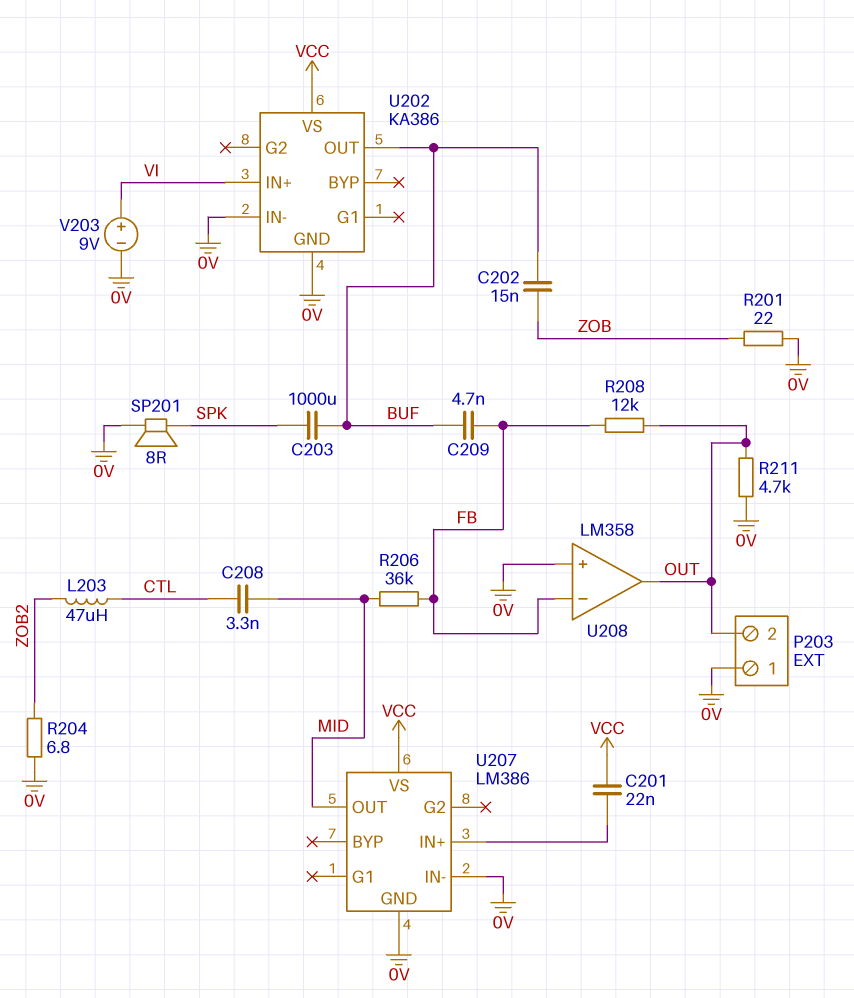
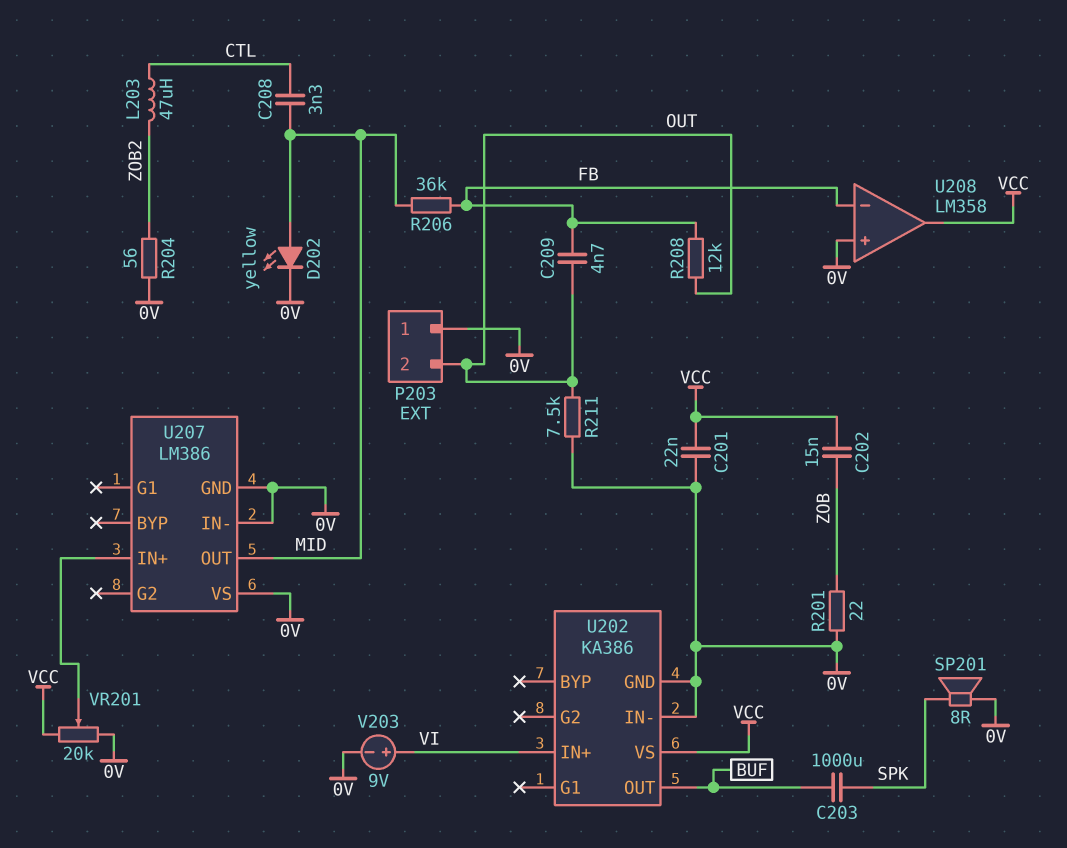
C201: 22nF (U207/IN+, VCC) -> 22nF (0V, VCC)
C202: 15nF (BUF, ZOB) -> 15nF (VCC, ZOB)
C209: 4.7nF (BUF, FB) -> 4.7nF (FB, OUT)
D202: none -> LED yellow (A MID, K 0V)
R204: 6.8 (0V, ZOB2) -> 56 (0V, ZOB2)
R211: 4.7k (0V, OUT) -> 7.5k (0V, OUT)
U207 pin VS: VCC -> 0V
U208 pin out: OUT -> VCC
VR201: none -> 20k (0V, VCC, wiper U207/IN+)

